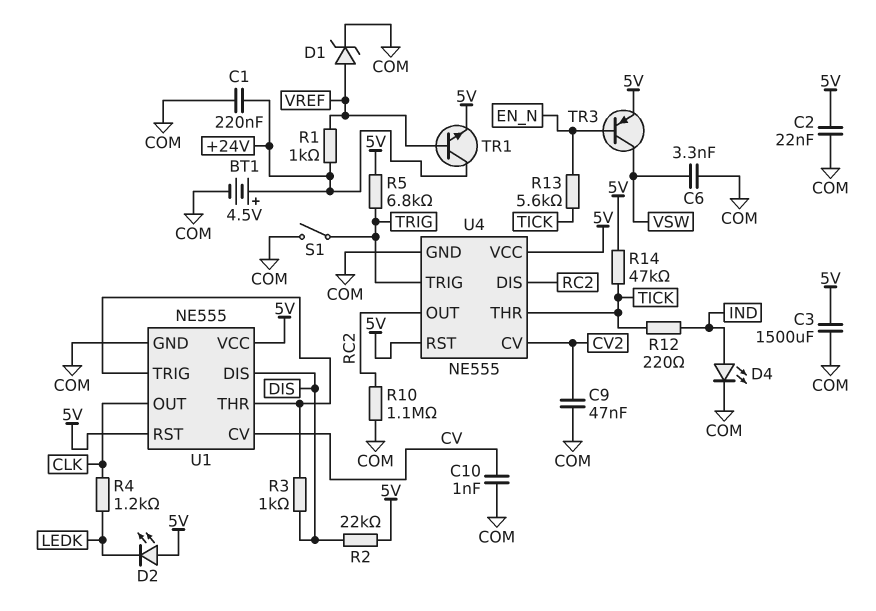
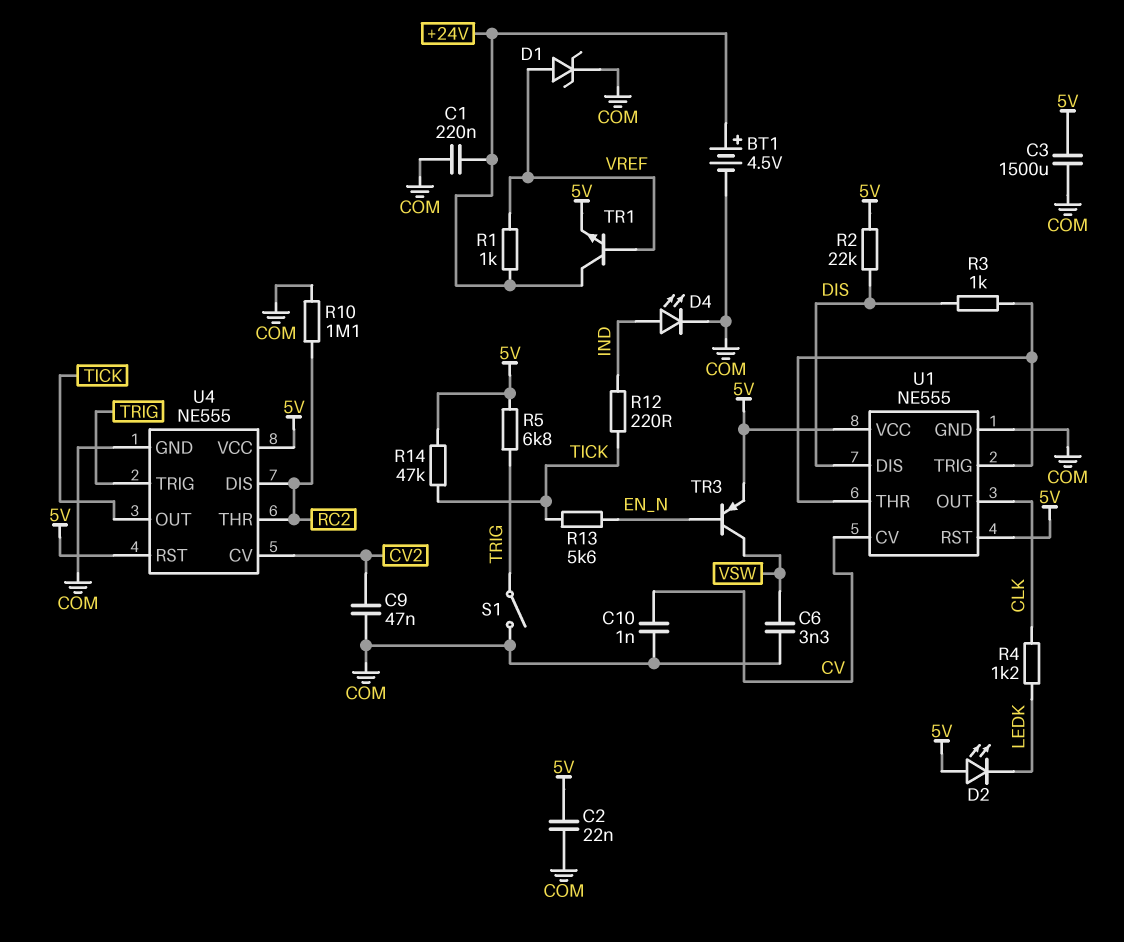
U4 pin OUT: RC2 -> TICK
U4 pin THR: TICK -> RC2

